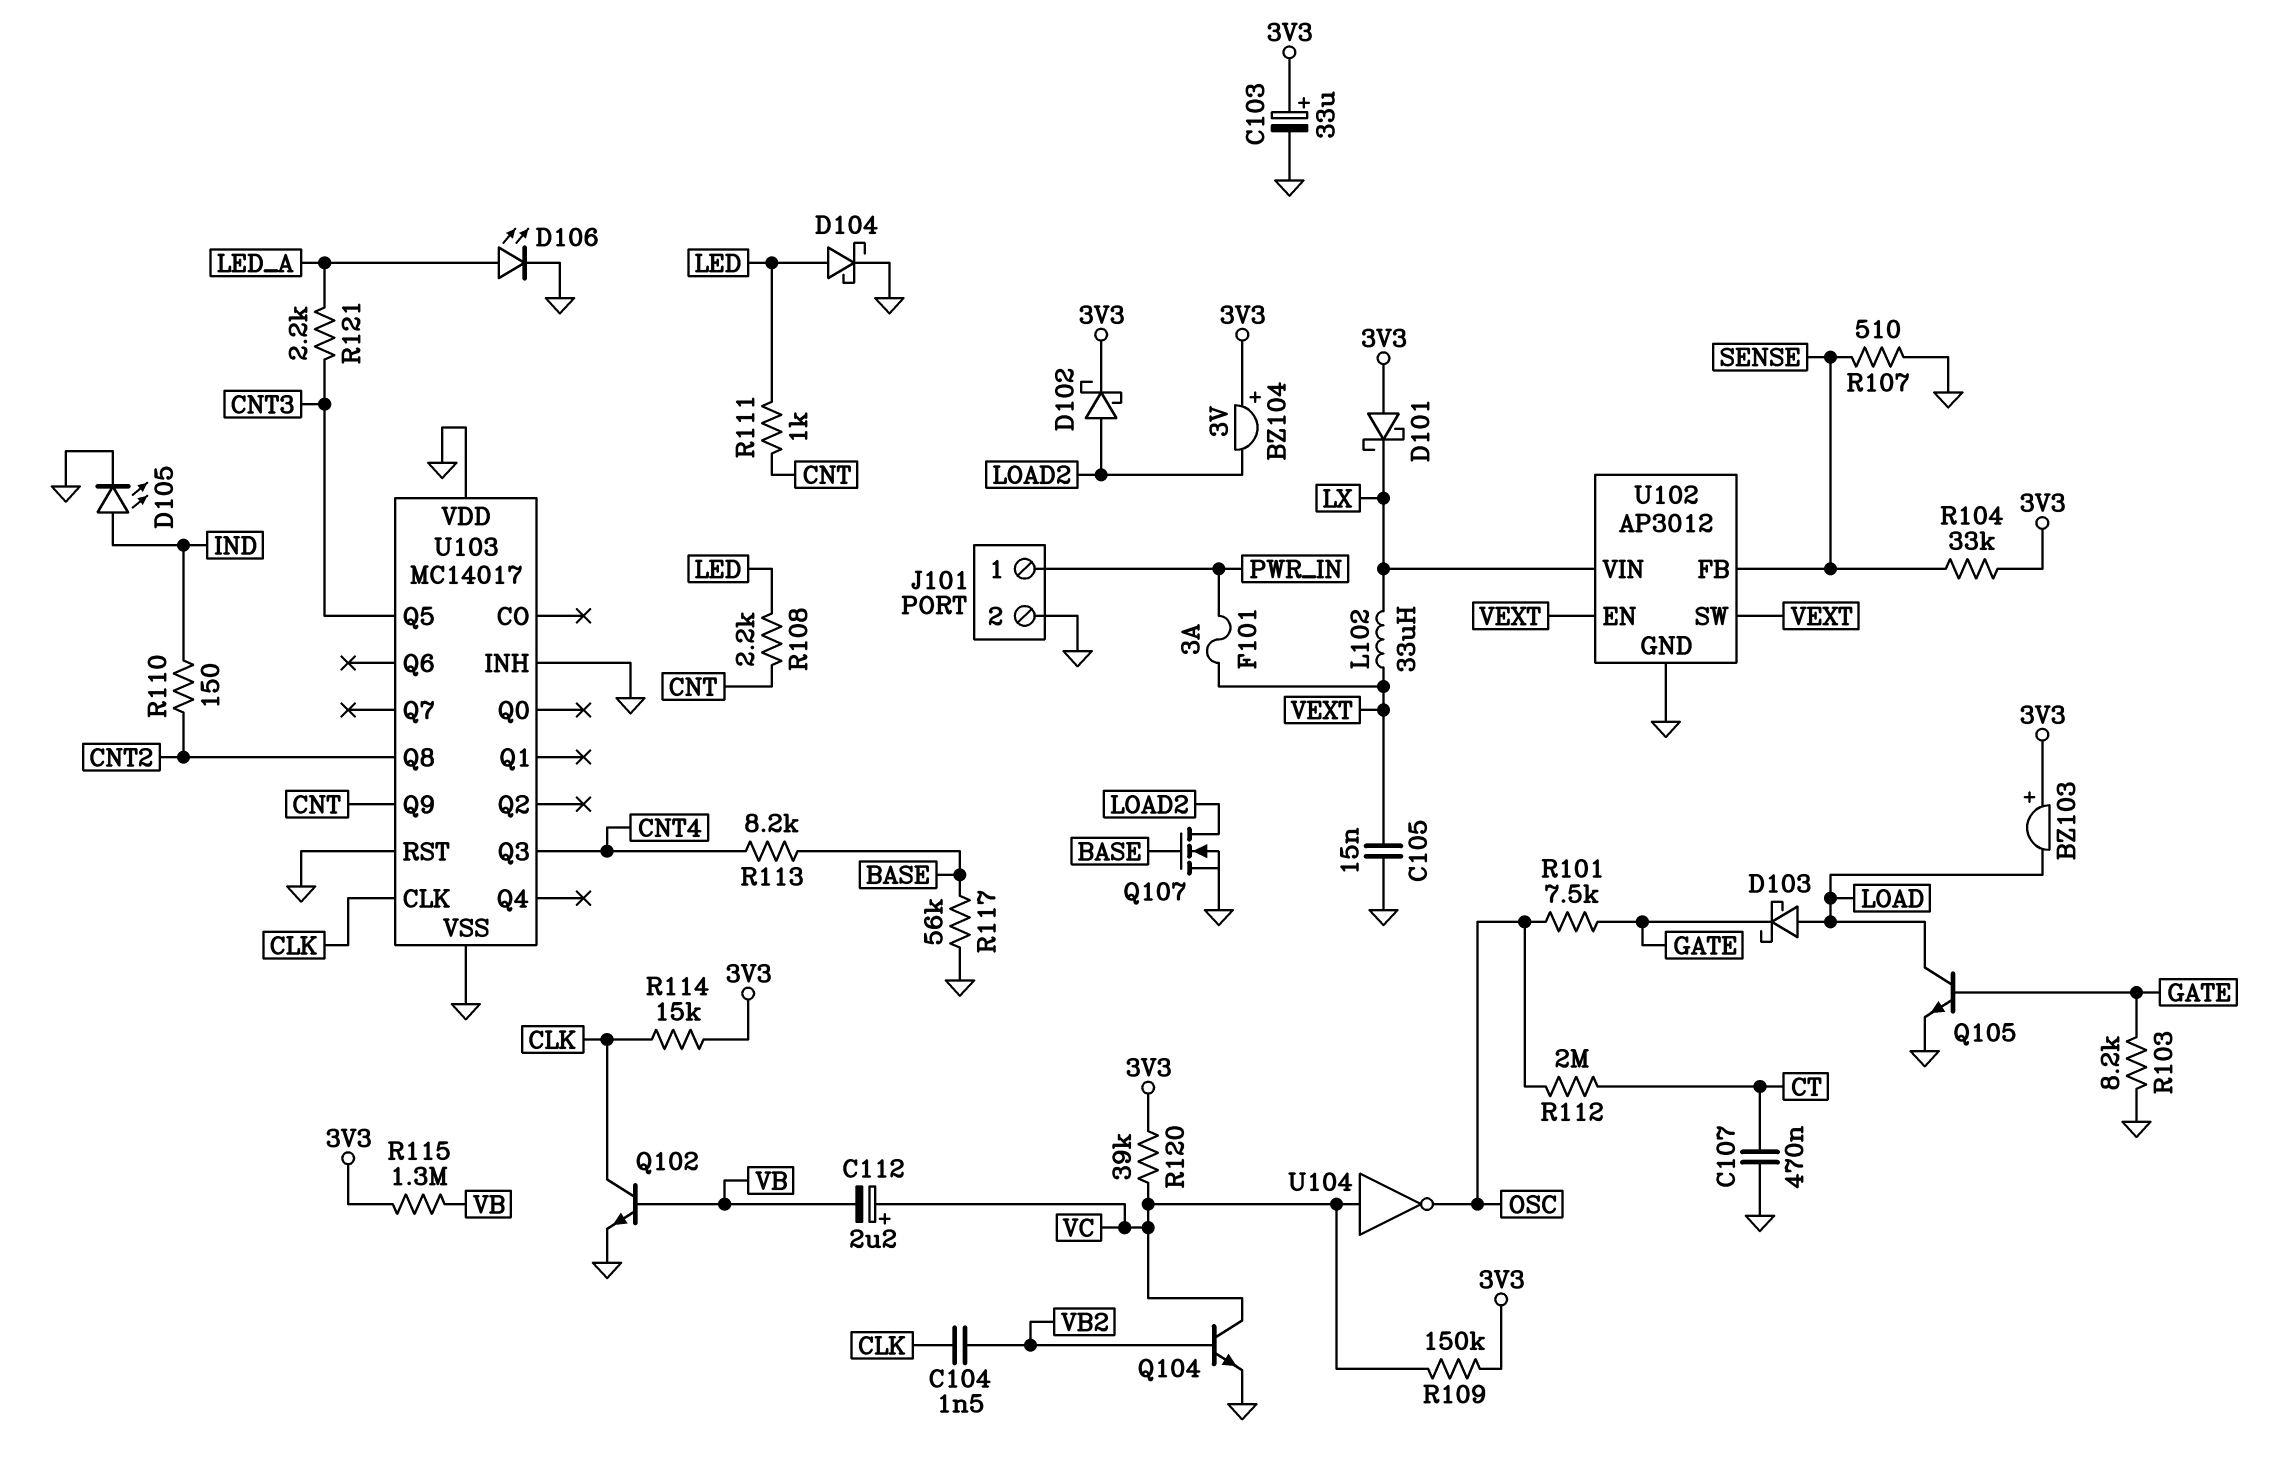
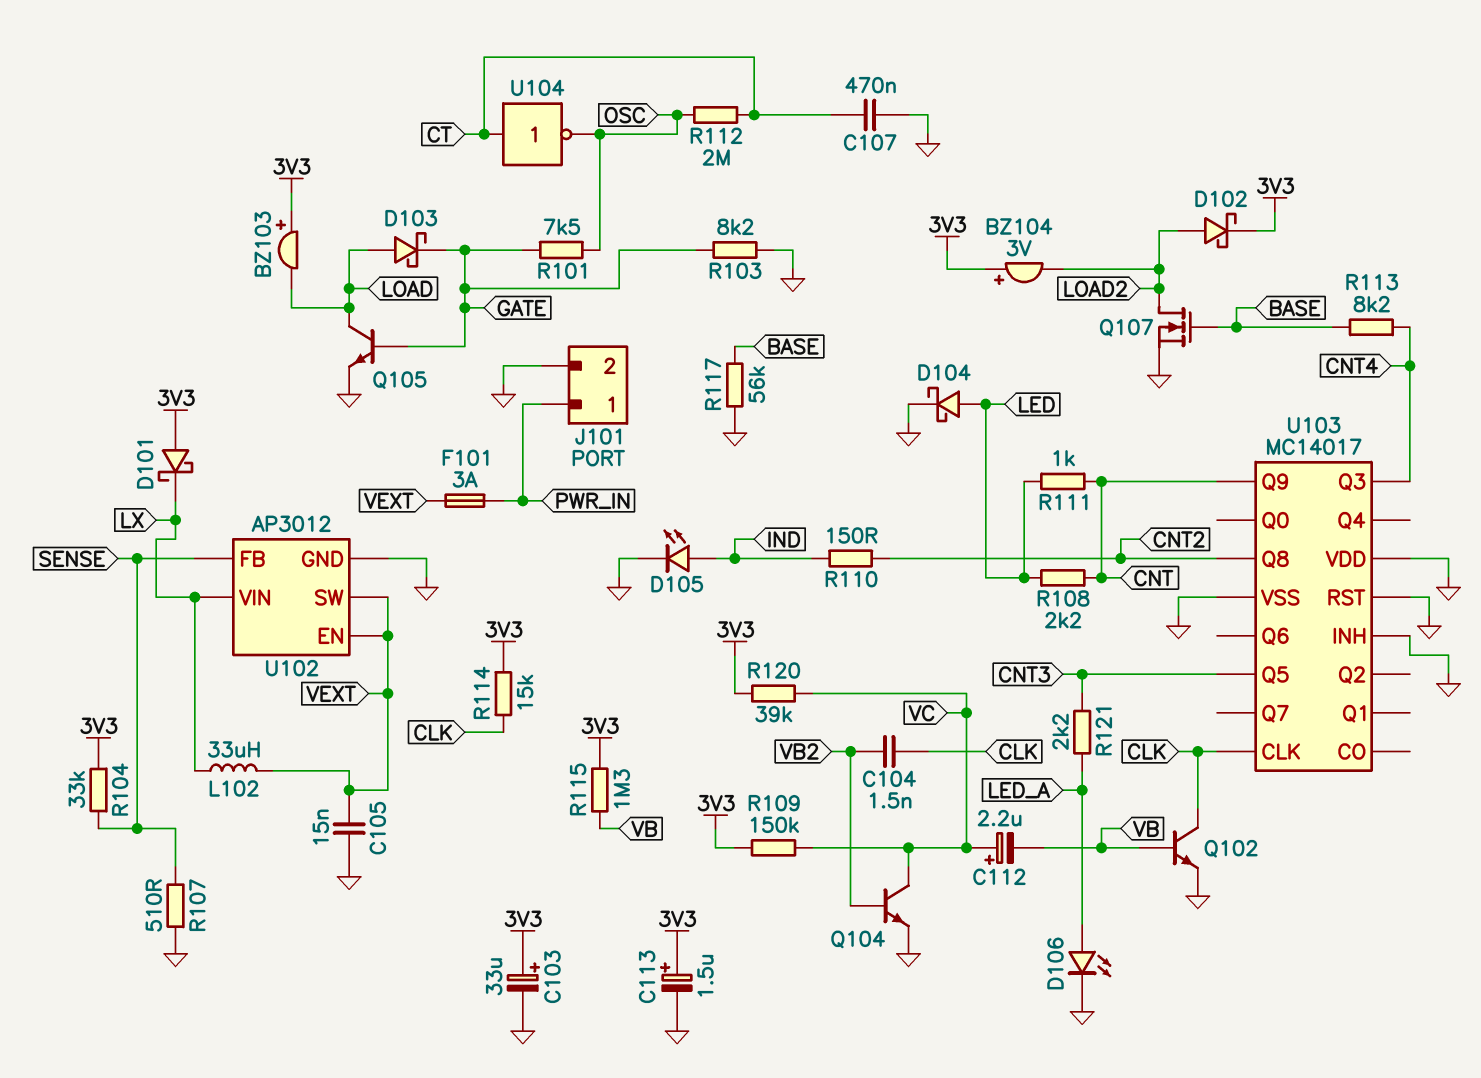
C113: none -> 1.5uF (plus 3V3, minus GND)
U104: NOT (in VC, out OSC) -> NOT (in CT, out OSC)

